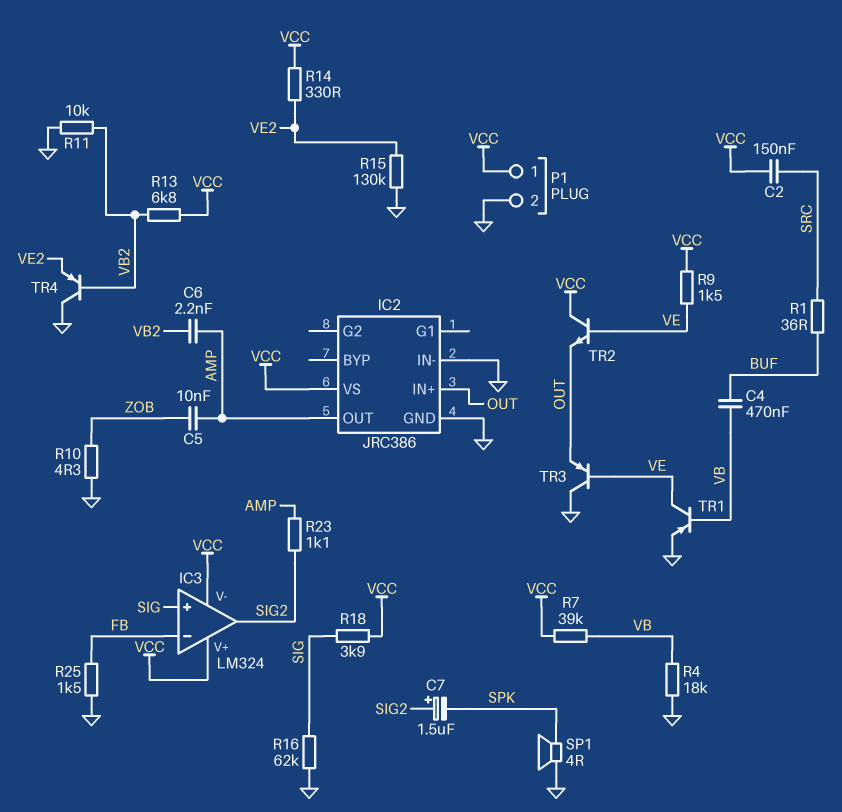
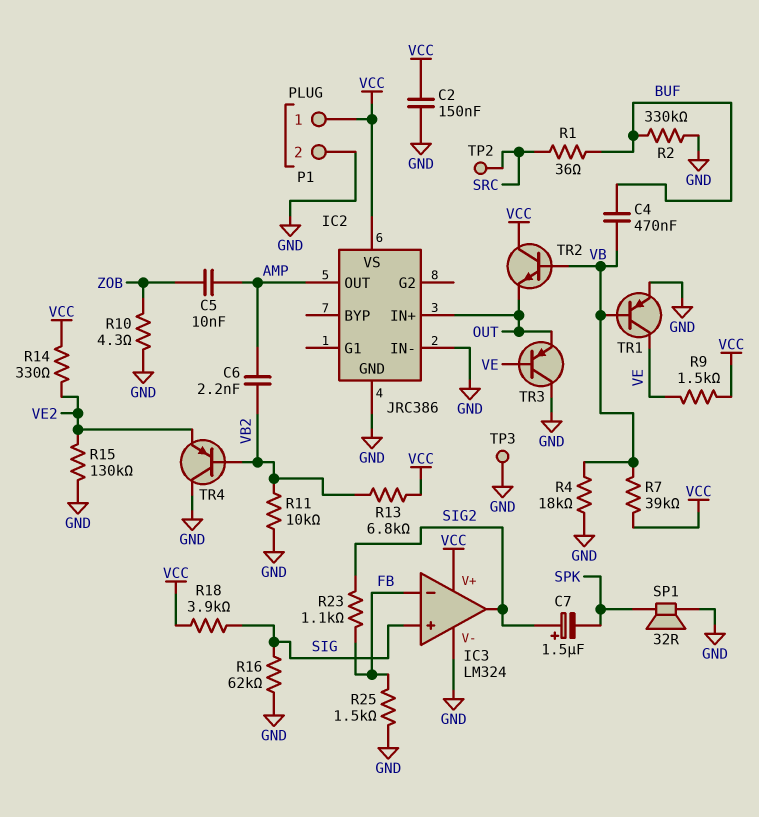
C2: 150nF (SRC, VCC) -> 150nF (GND, VCC)
IC3 pin V-: VCC -> GND
R2: none -> 330k (BUF, GND)
R23: 1.1k (AMP, SIG2) -> 1.1k (FB, SIG2)
SP1: speaker 4R (GND, SPK) -> speaker 32R (GND, SPK)
TP2: none -> test point (SRC)
TP3: none -> test point (GND)
TR2: NPN (B VE, C VCC, E OUT) -> NPN (B VB, C VCC, E OUT)

